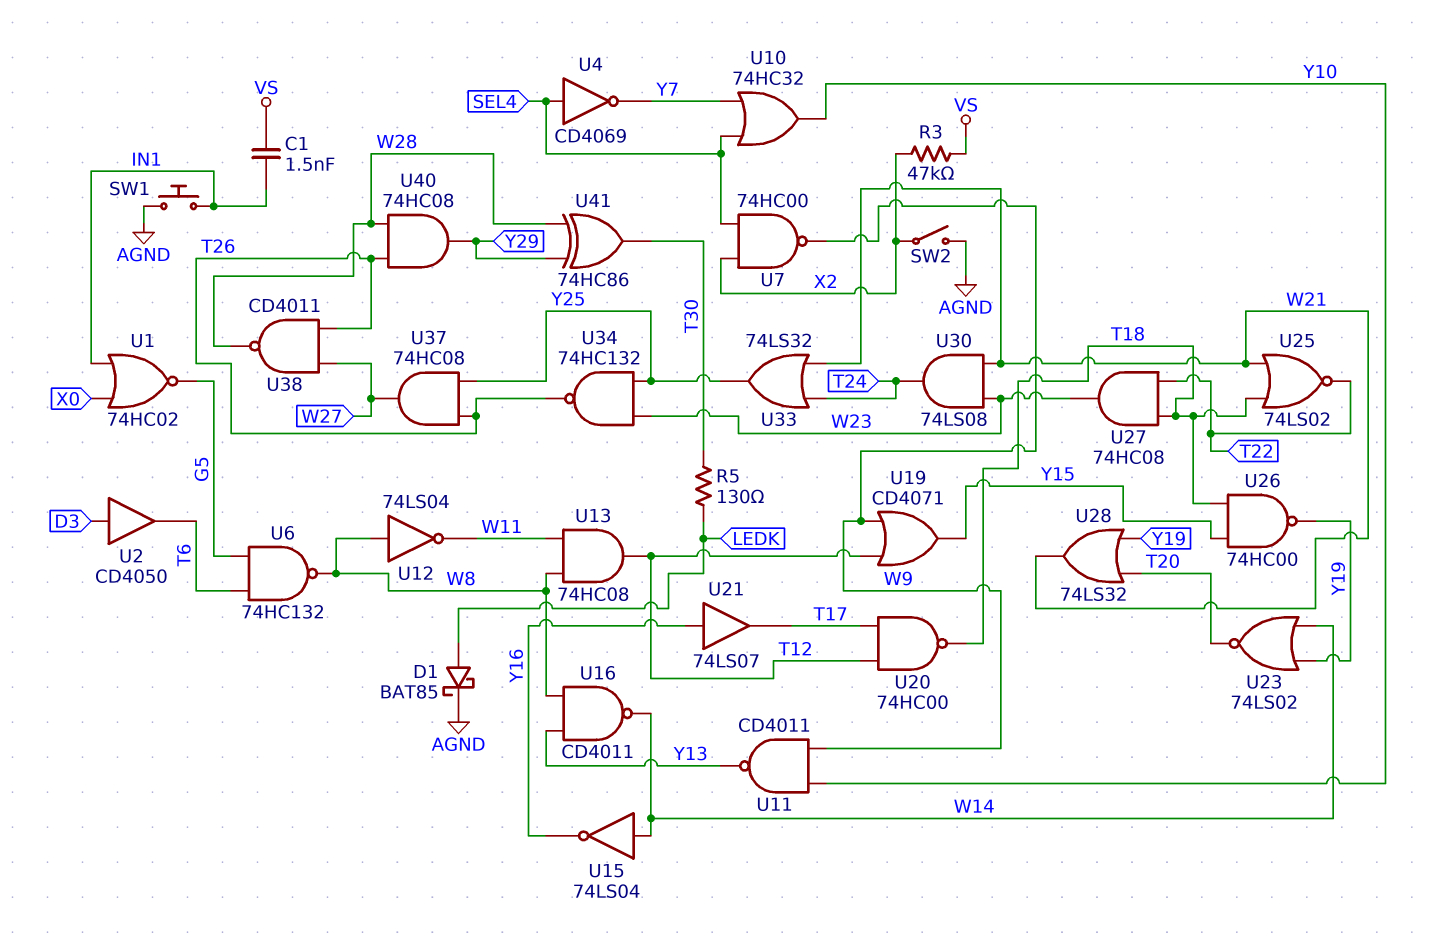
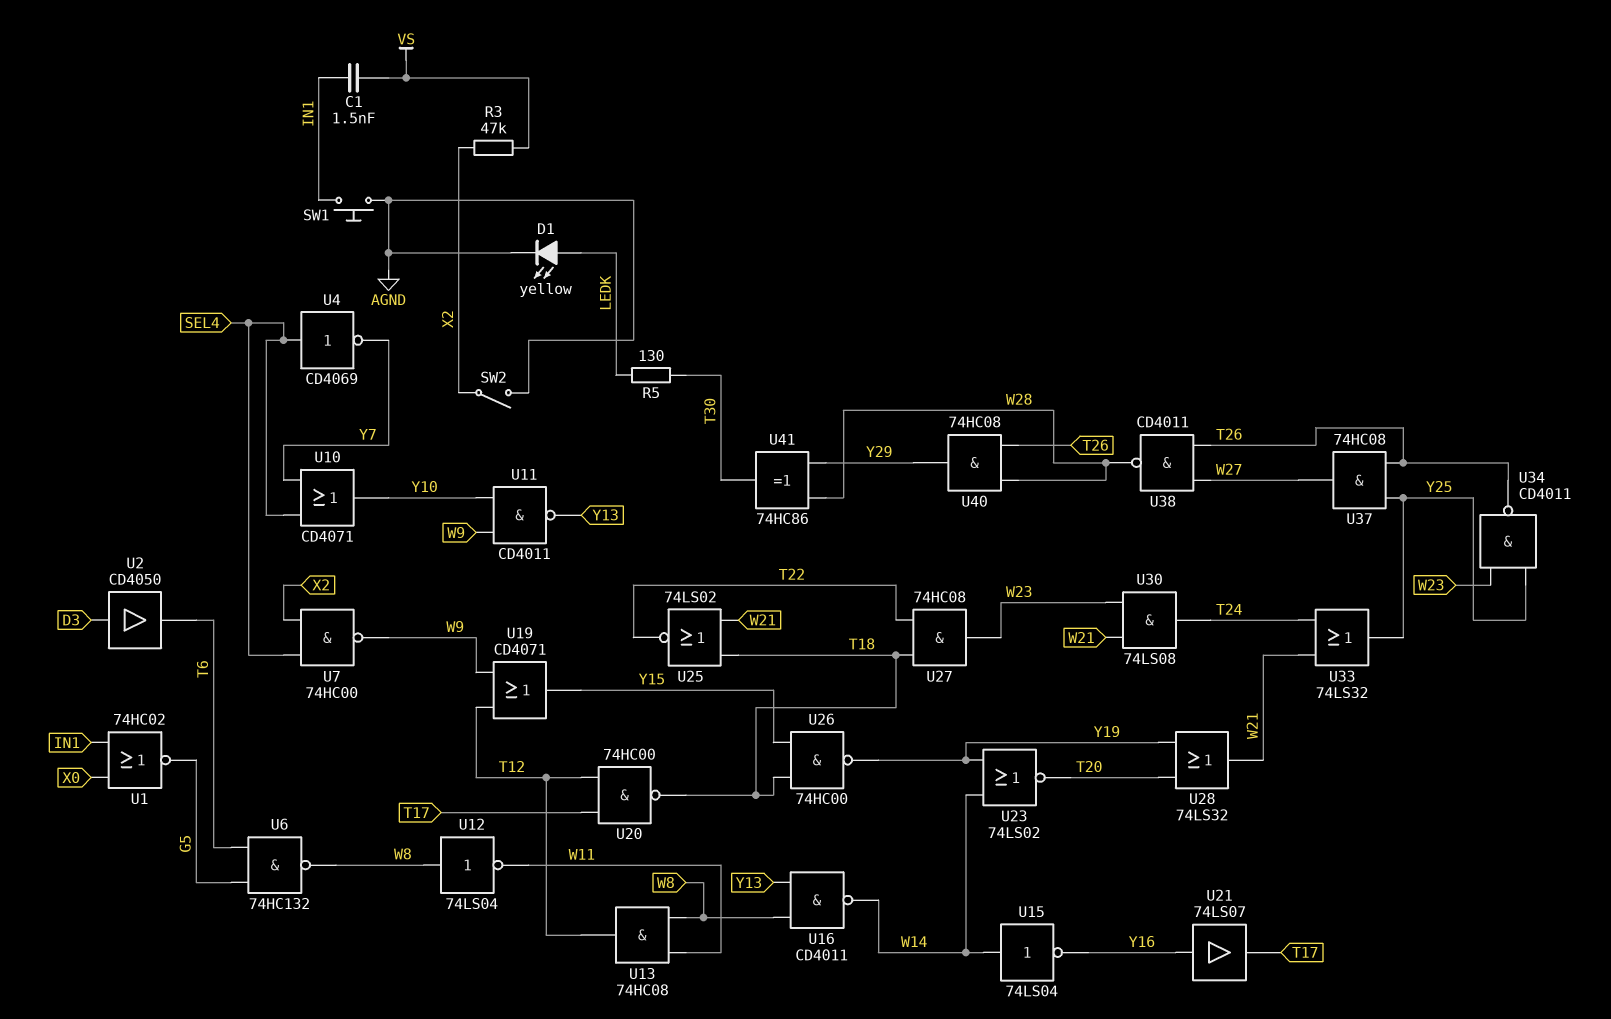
D1: schottky BAT85 (A LEDK, K AGND) -> LED yellow (A LEDK, K AGND)
U10: OR 74HC32 (in SEL4, in Y7, out Y10) -> OR CD4071 (in SEL4, in Y7, out Y10)
U34: NAND 74HC132 (in W23, in Y25, out T26) -> NAND CD4011 (in W23, in Y25, out T26)

